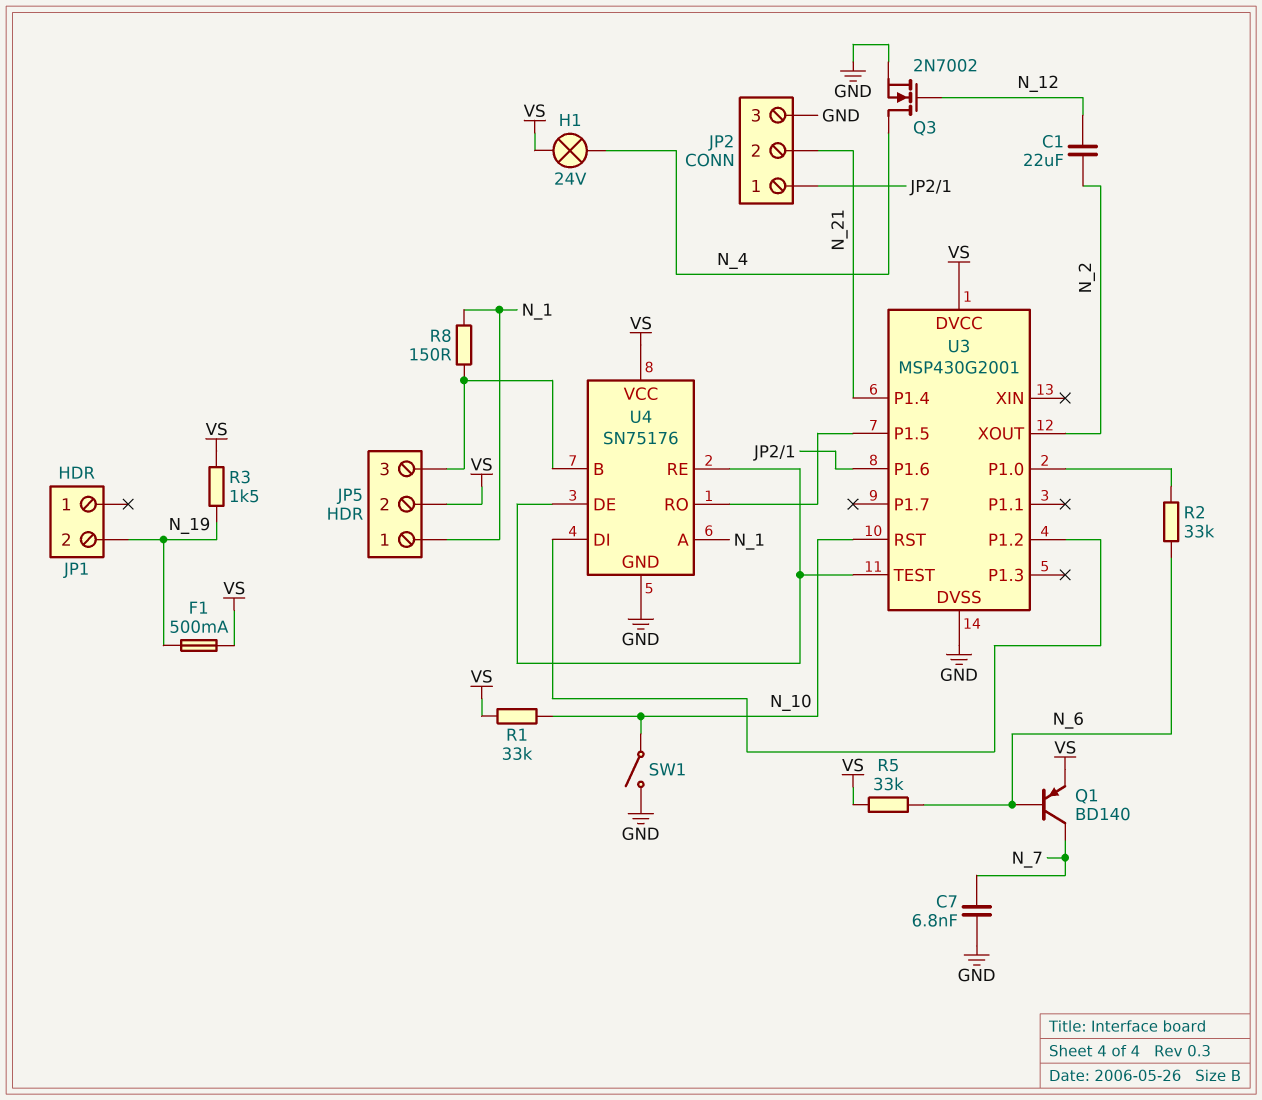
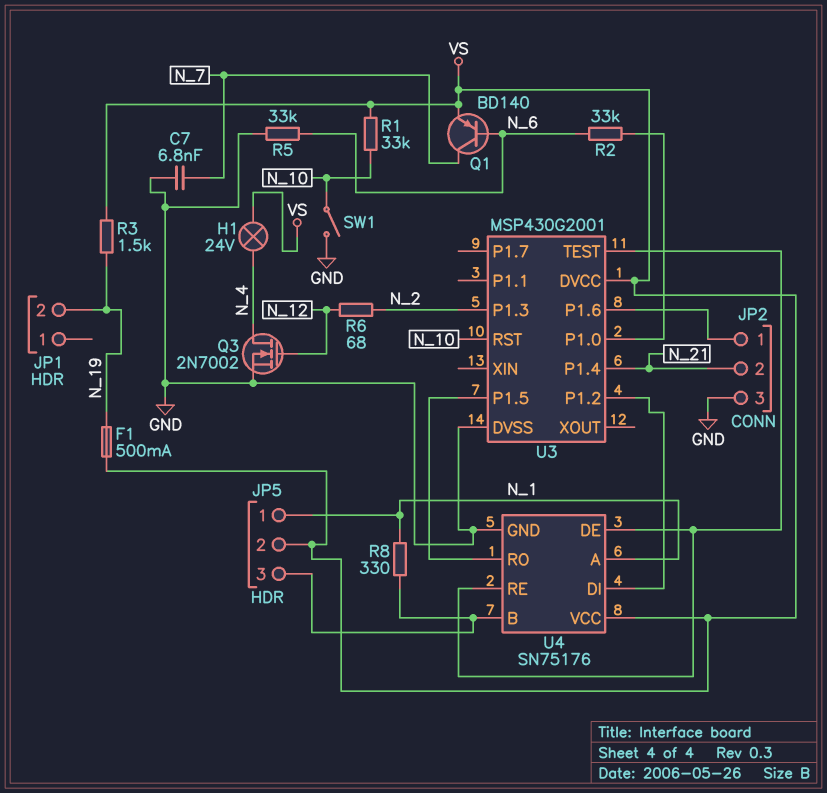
C1: 22uF (N_2, N_12) -> none
R5: 33k (N_6, VS) -> 33k (GND, N_6)
R6: none -> 68 (N_2, N_12)
R8: 150 (JP5/3, N_1) -> 330 (JP5/3, N_1)
U3 pin P1.3: none -> N_2
U3 pin XOUT: N_2 -> none

